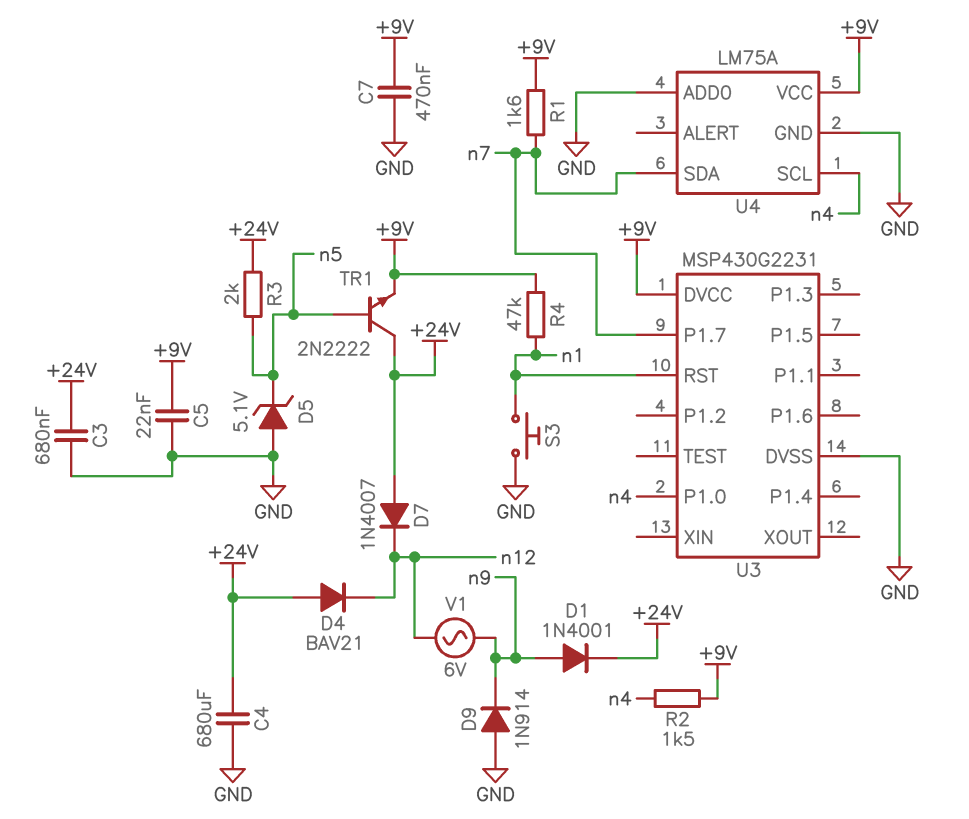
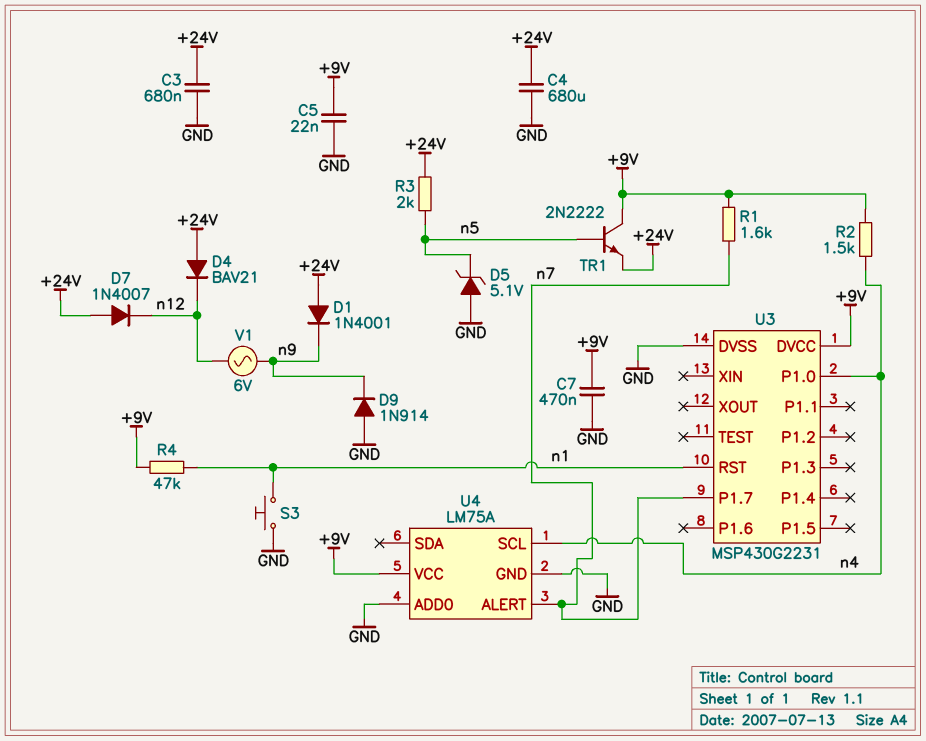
D1: diode 1N4001 (A n9, K +24V) -> diode 1N4001 (A +24V, K n9)
TR1: NPN 2N2222 (B n5, C +24V, E +9V) -> NPN 2N2222 (B n5, C +9V, E +24V)
U4 pin ALERT: none -> n7
U4 pin SDA: n7 -> none

